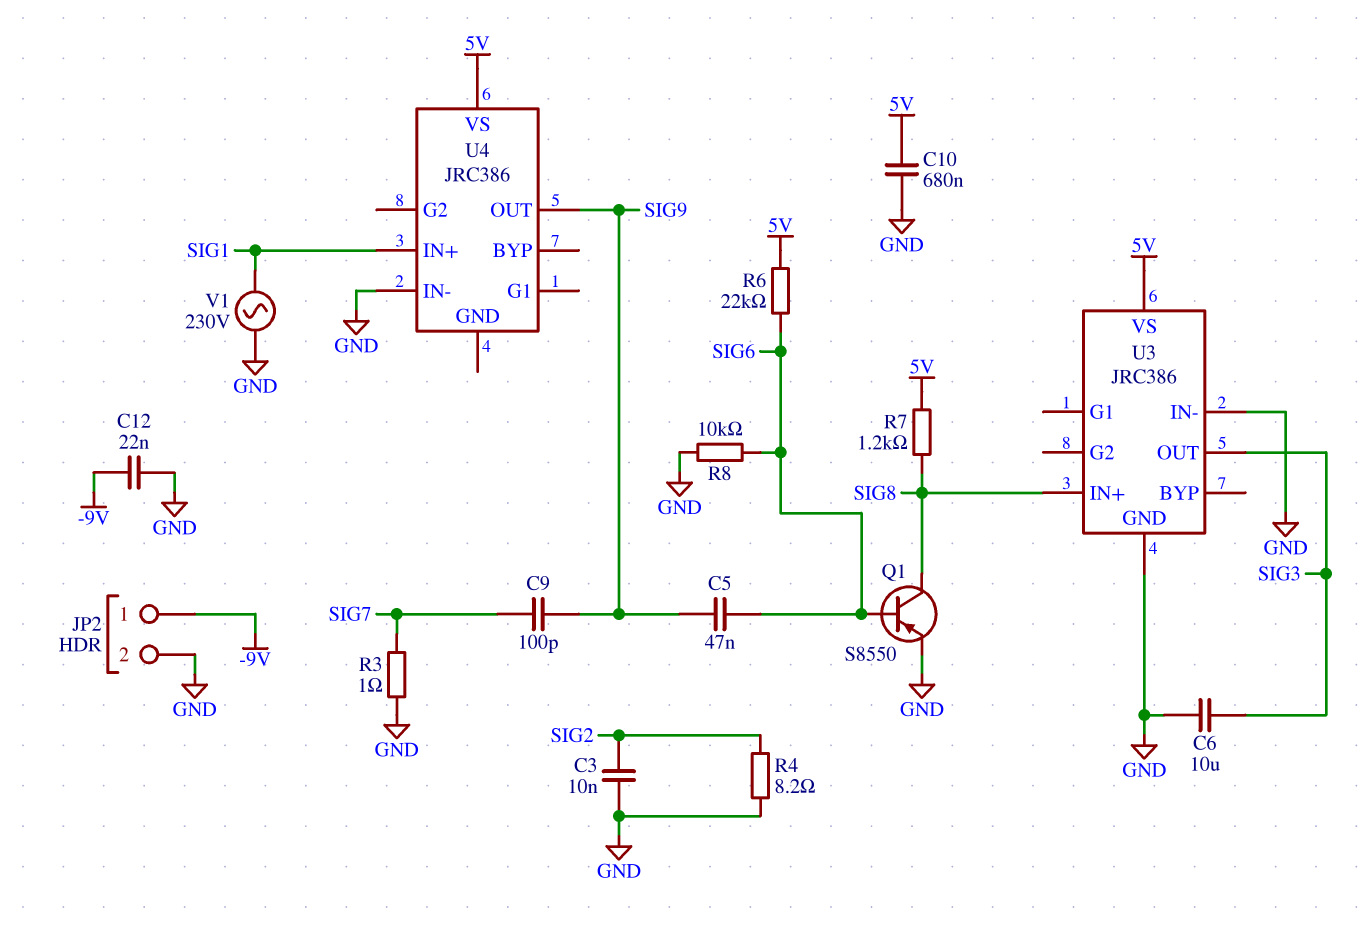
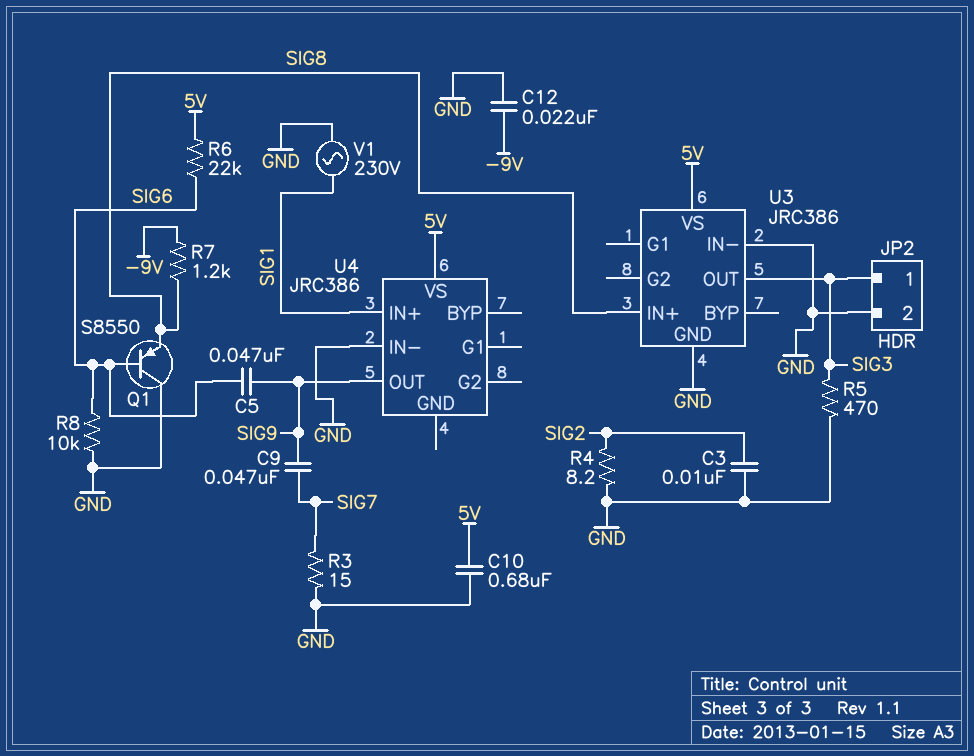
C6: 10uF (GND, SIG3) -> none
C9: 100pF (SIG7, SIG9) -> 47nF (SIG7, SIG9)
JP2 pin 1: -9V -> SIG3
Q1: PNP S8550 (B SIG6, C SIG8, E GND) -> PNP S8550 (B SIG6, C GND, E SIG8)
R3: 1 (GND, SIG7) -> 15 (GND, SIG7)
R5: none -> 470 (GND, SIG3)
R7: 1.2k (5V, SIG8) -> 1.2k (-9V, SIG8)

